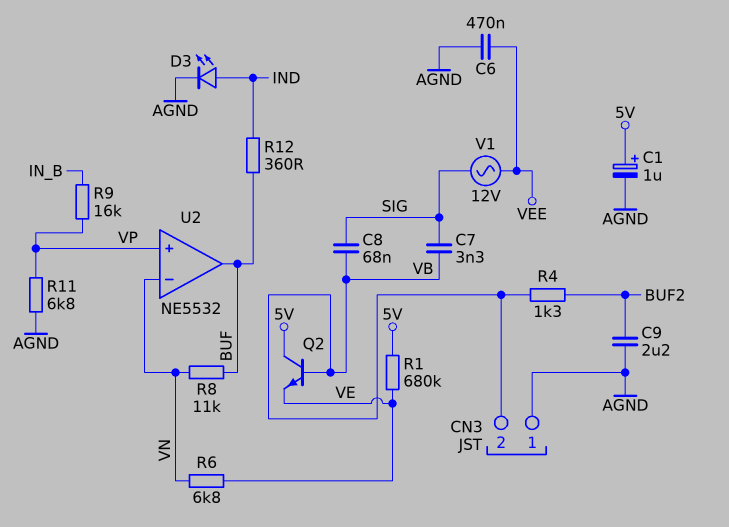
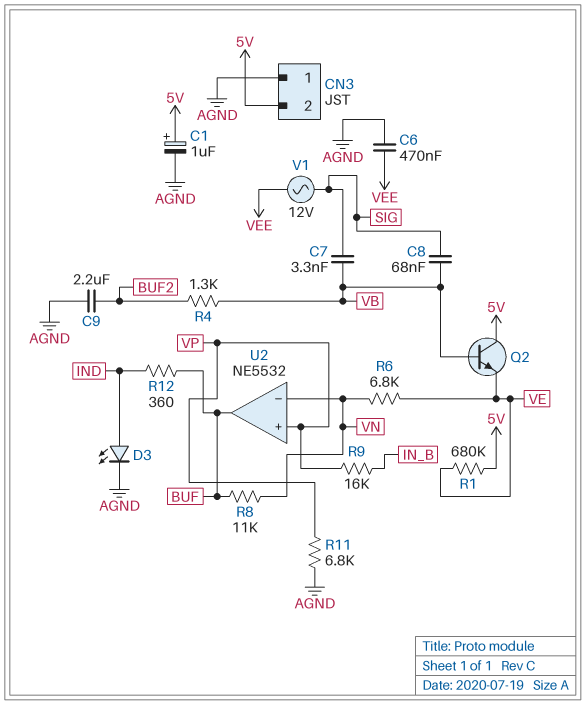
CN3 pin 2: VB -> 5V

